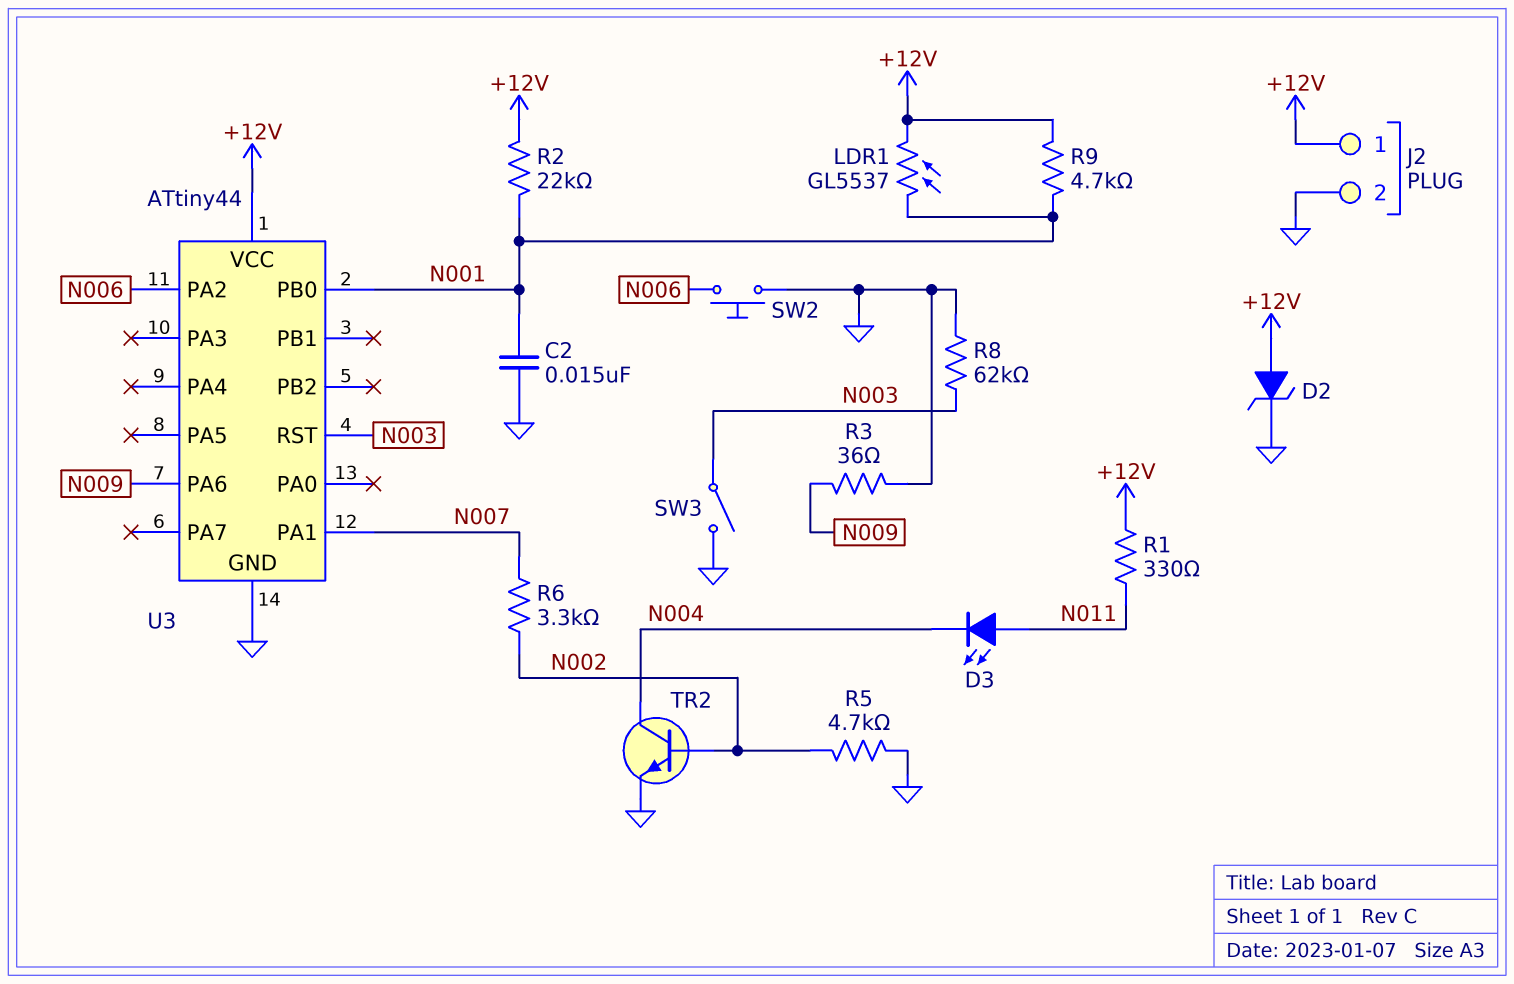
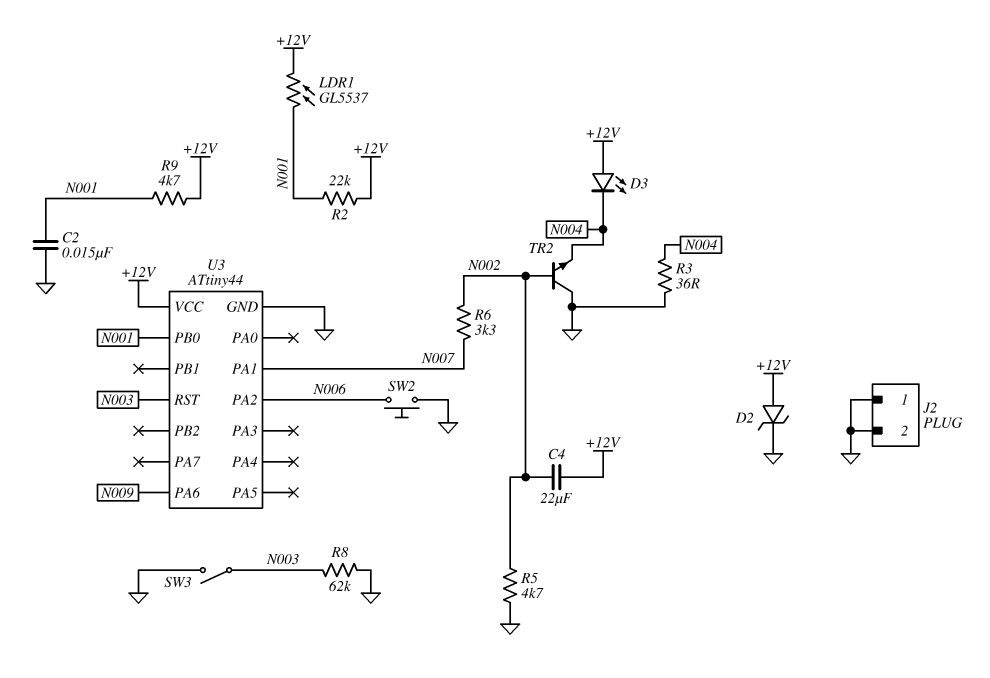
C4: none -> 22uF (+12V, N002)
D3: LED (A N011, K N004) -> LED (A +12V, K N004)
J2 pin 1: +12V -> GND
R1: 330 (+12V, N011) -> none
R3: 36 (GND, N009) -> 36 (GND, N004)
TR2: NPN (B N002, C N004, E GND) -> NPN (B N002, C GND, E N004)

